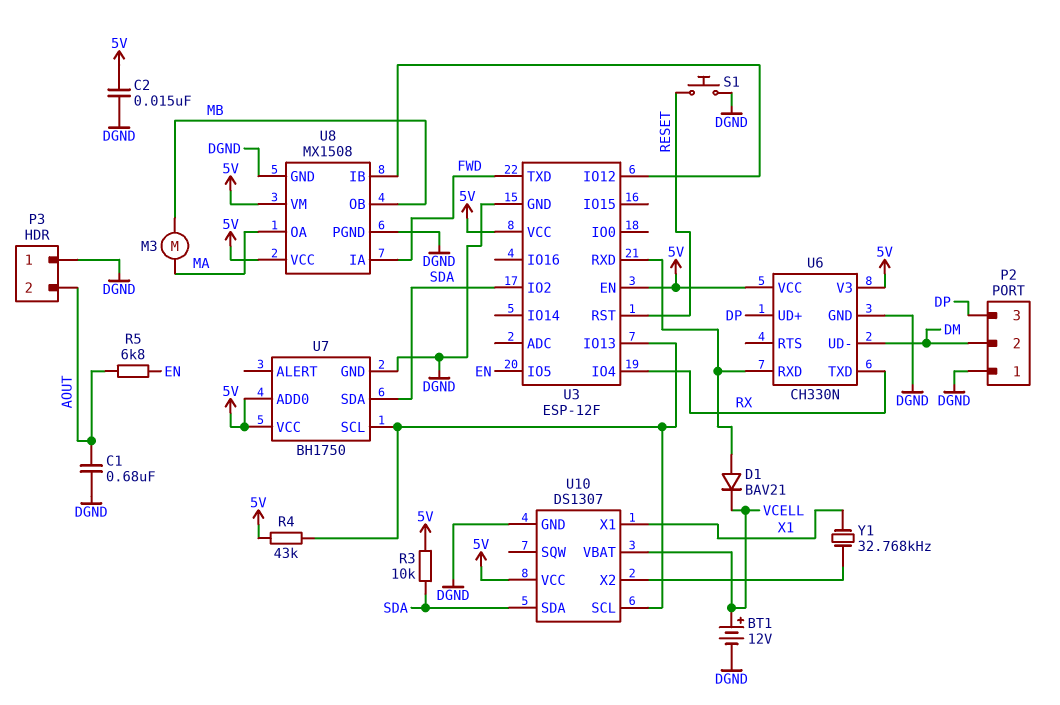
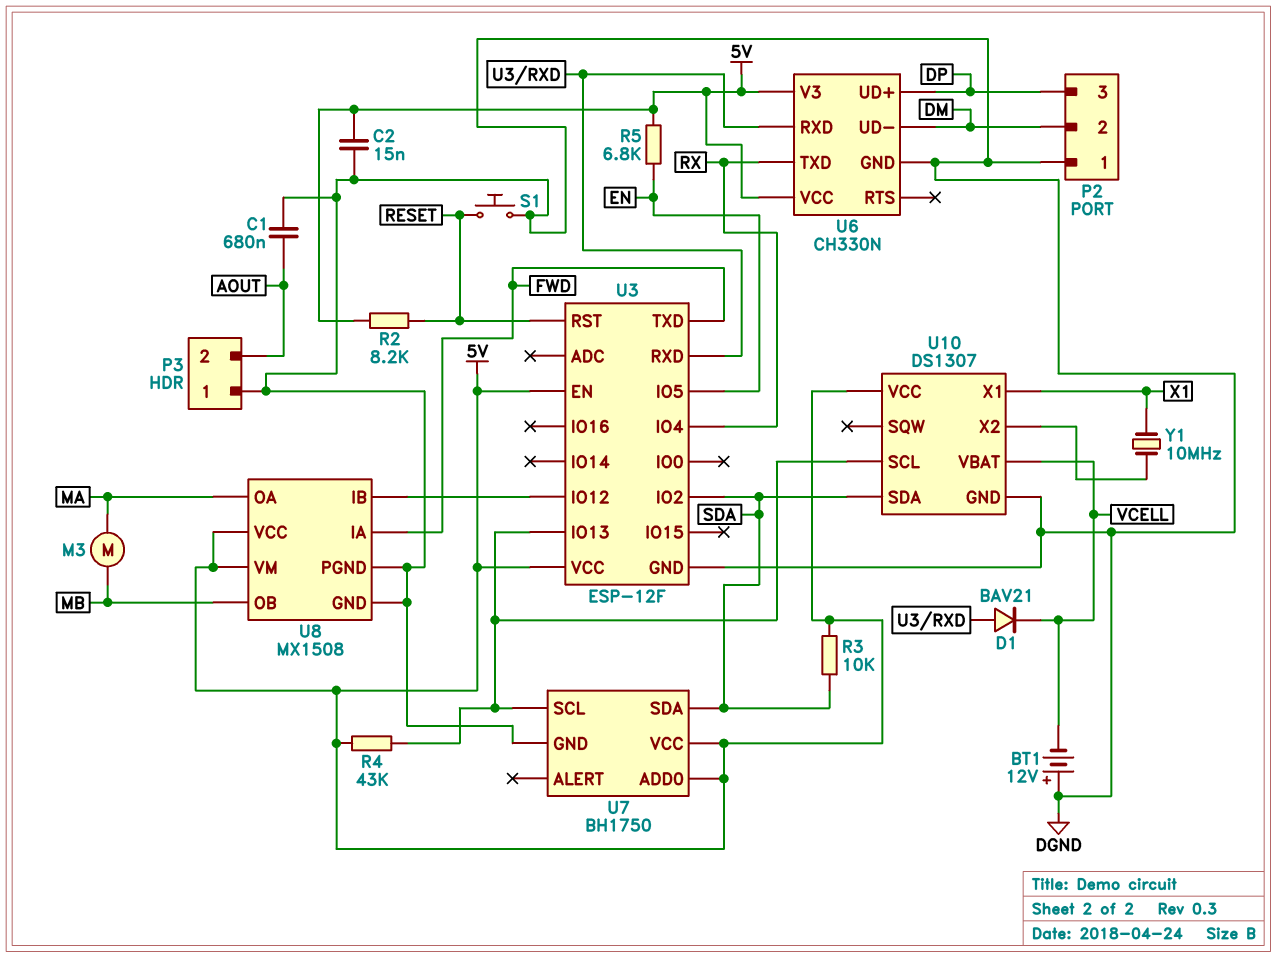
BT1: 12V (plus VCELL, minus DGND) -> 12V (plus DGND, minus VCELL)
R2: none -> 8.2k (5V, RESET)
R5: 6.8k (AOUT, EN) -> 6.8k (5V, EN)
Y1: 32.768kHz (U10/X2, X1) -> 10MHz (U10/X2, X1)

